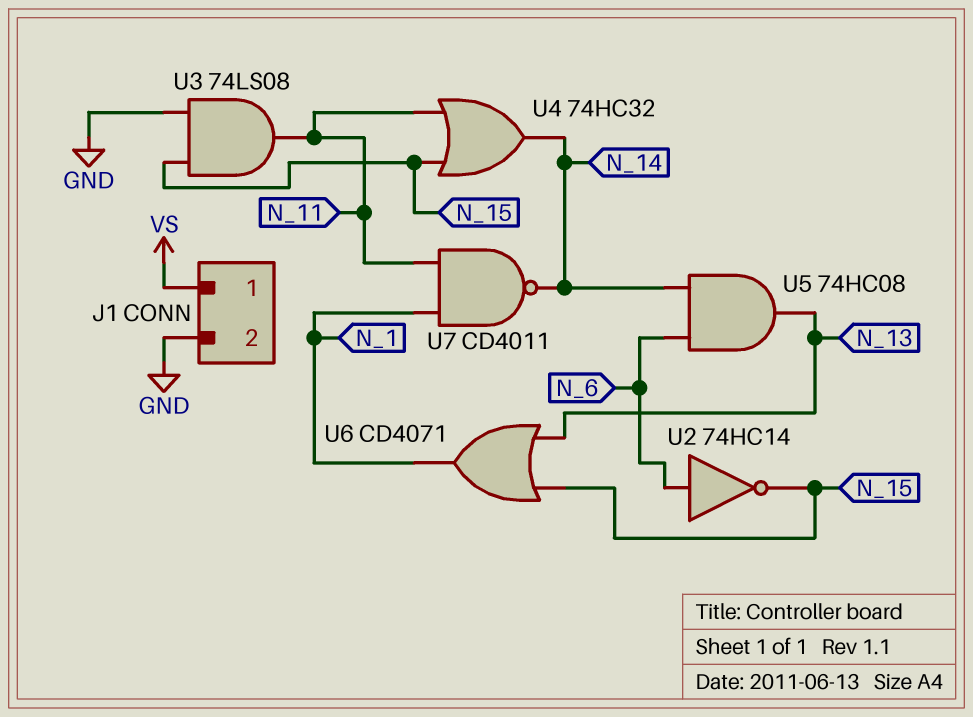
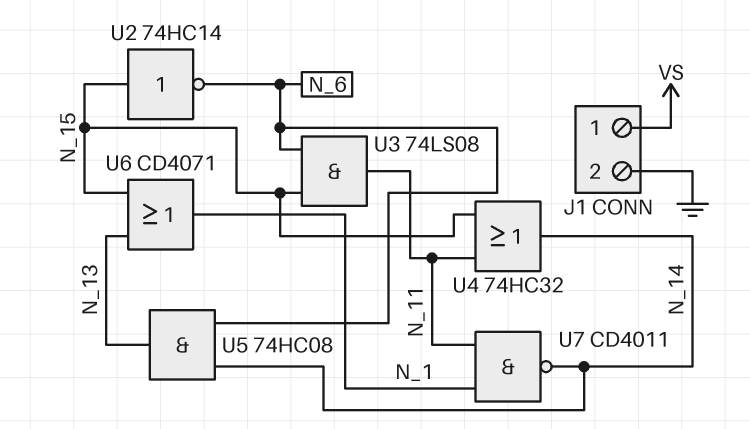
U2: NOT 74HC14 (in N_6, out N_15) -> NOT 74HC14 (in N_15, out N_6)
U3: AND 74LS08 (in GND, in N_15, out N_11) -> AND 74LS08 (in N_6, in N_15, out N_11)

